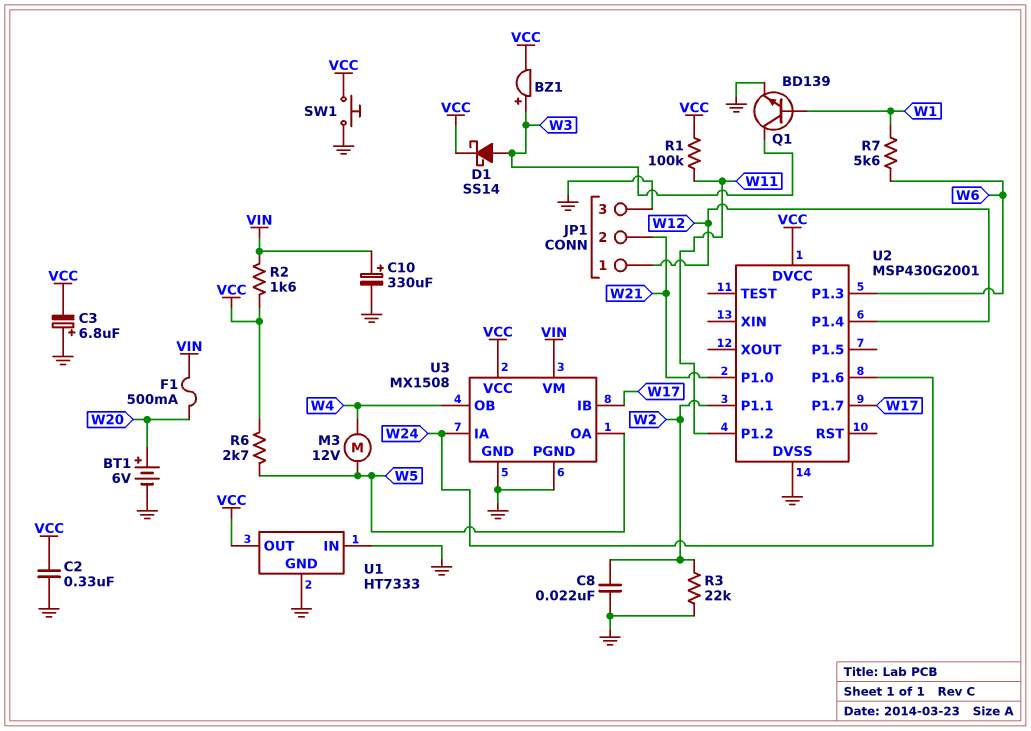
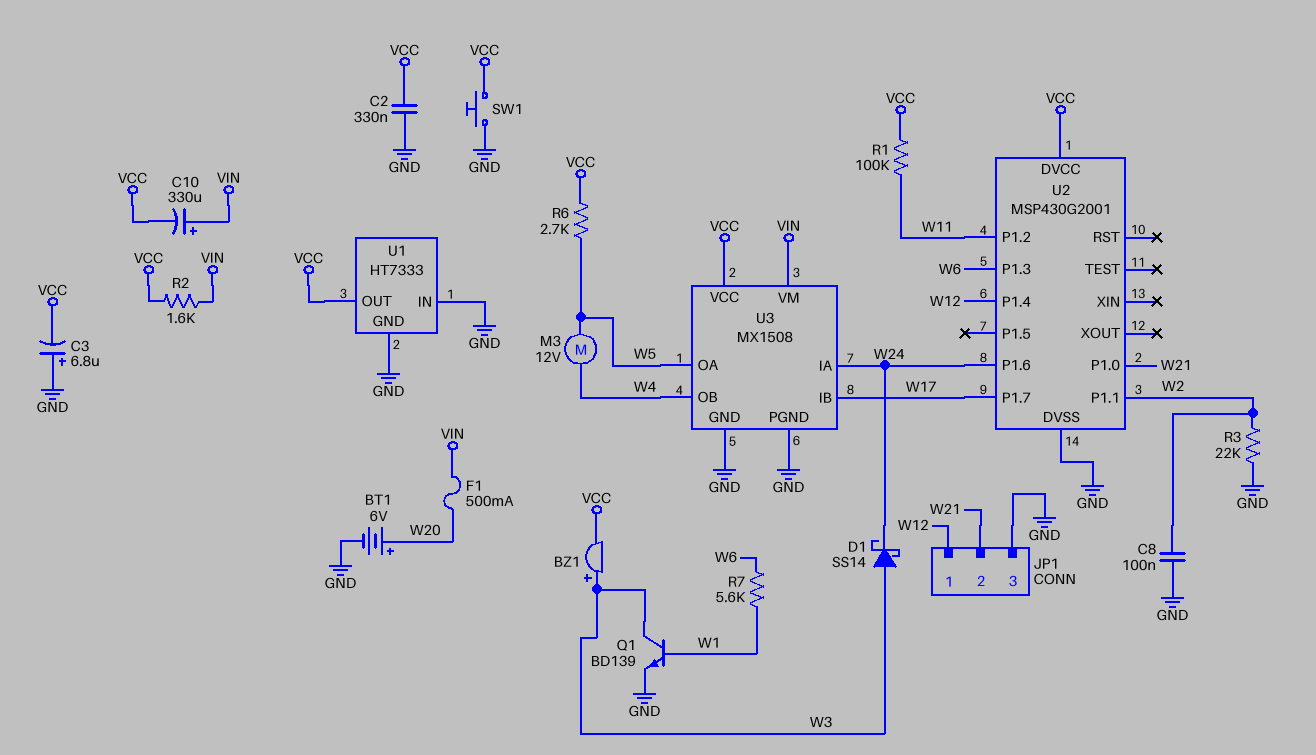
C8: 22nF (GND, W2) -> 100nF (GND, W2)
C10: 330uF (plus VIN, minus GND) -> 330uF (plus VIN, minus VCC)
D1: schottky SS14 (A W3, K VCC) -> schottky SS14 (A W3, K W24)

